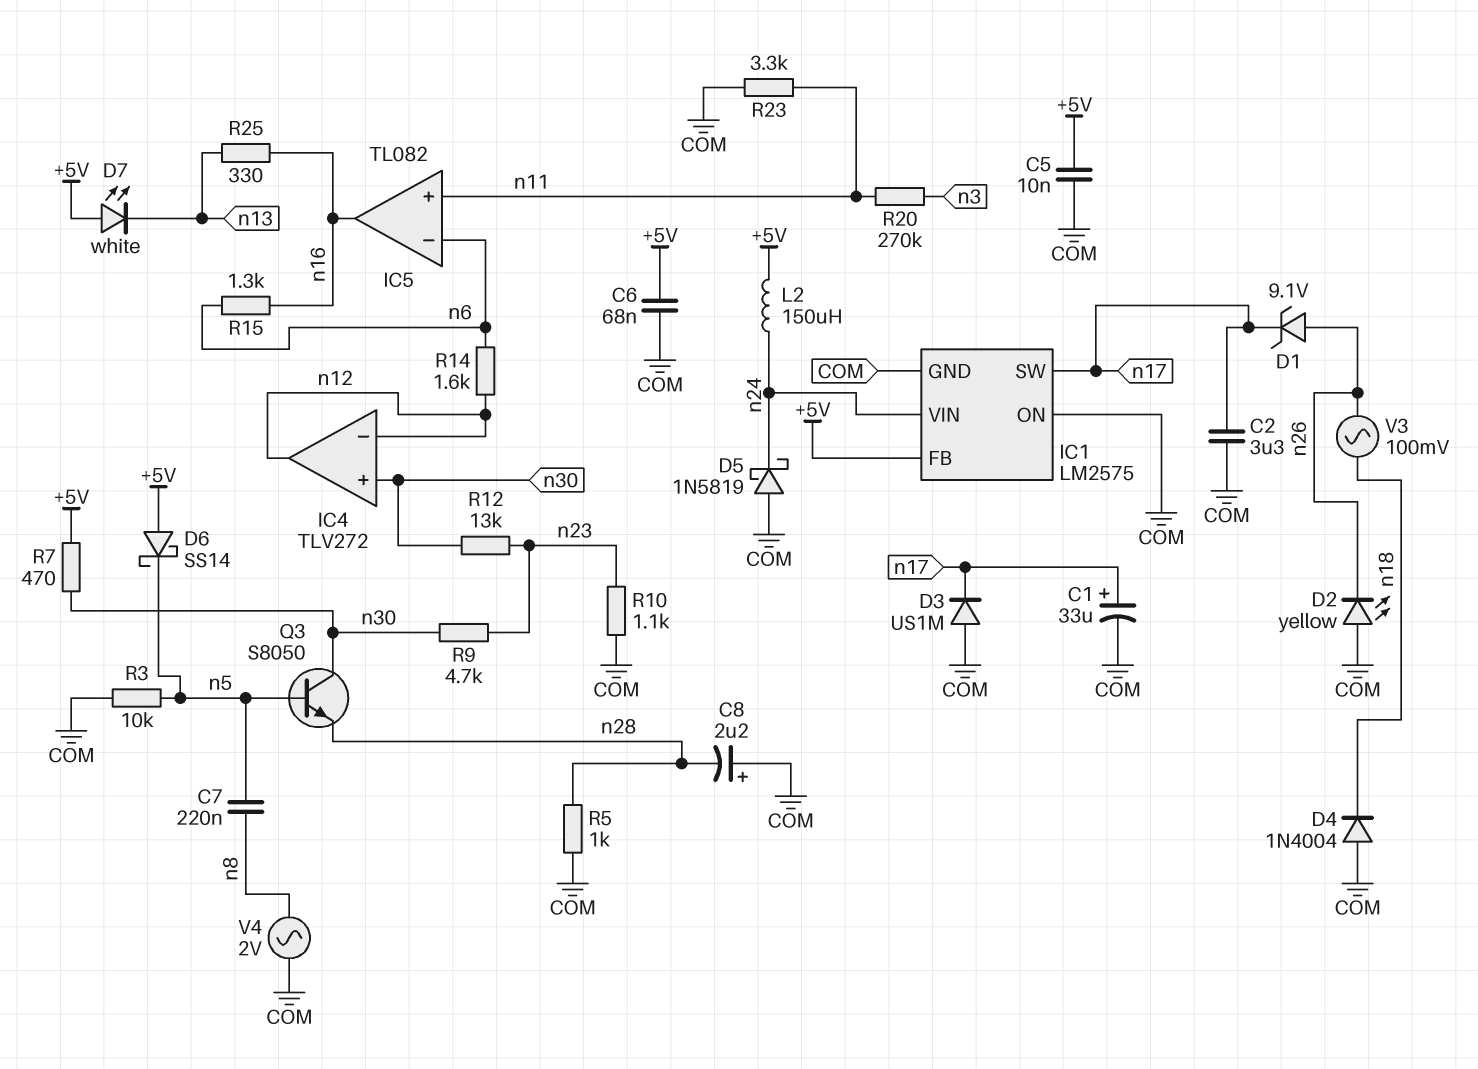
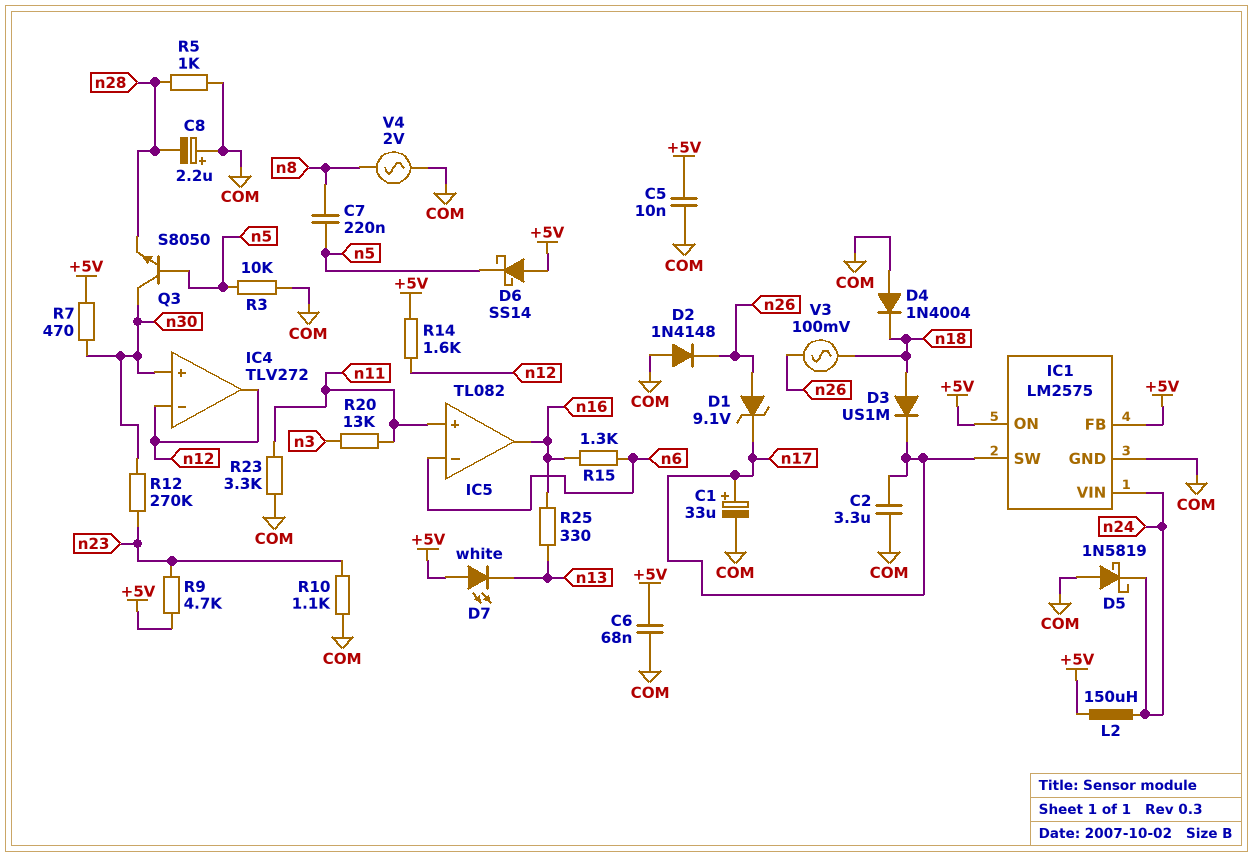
D2: LED yellow (A COM, K n26) -> diode 1N4148 (A COM, K n26)
D3: diode US1M (A COM, K n17) -> diode US1M (A n18, K n17)
IC1 pin ON: COM -> +5V
R9: 4.7k (n23, n30) -> 4.7k (+5V, n23)
R12: 13k (n23, n30) -> 270k (n23, n30)
R14: 1.6k (n6, n12) -> 1.6k (+5V, n12)
R20: 270k (n3, n11) -> 13k (n3, n11)

